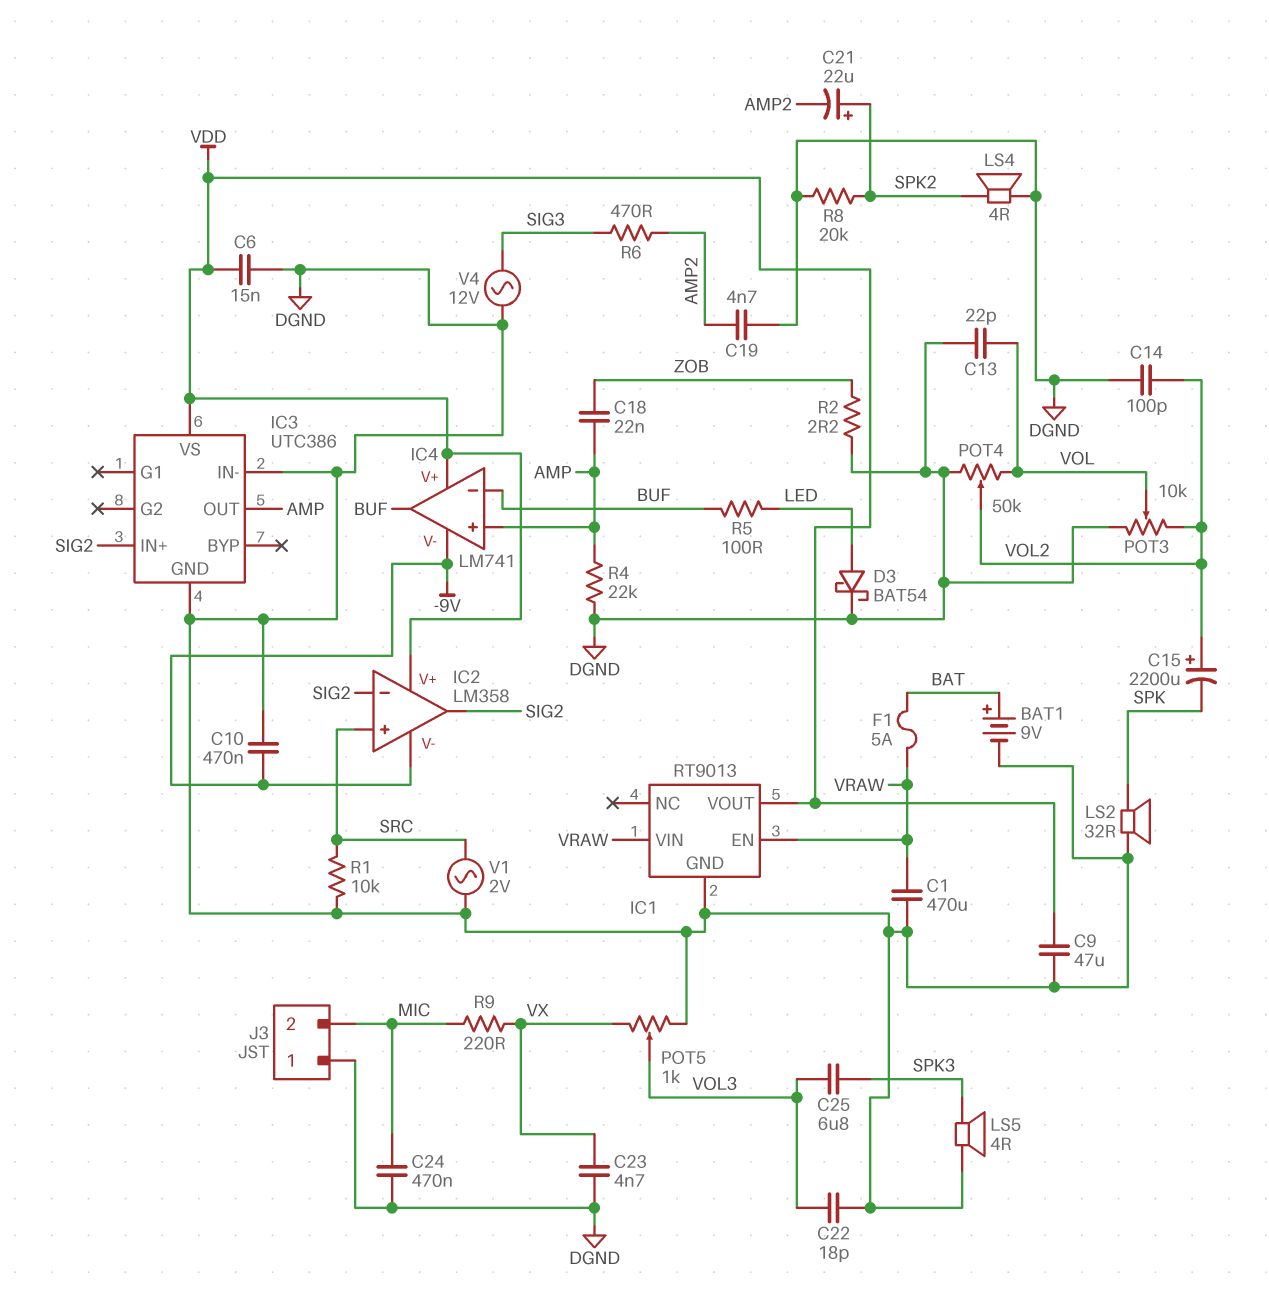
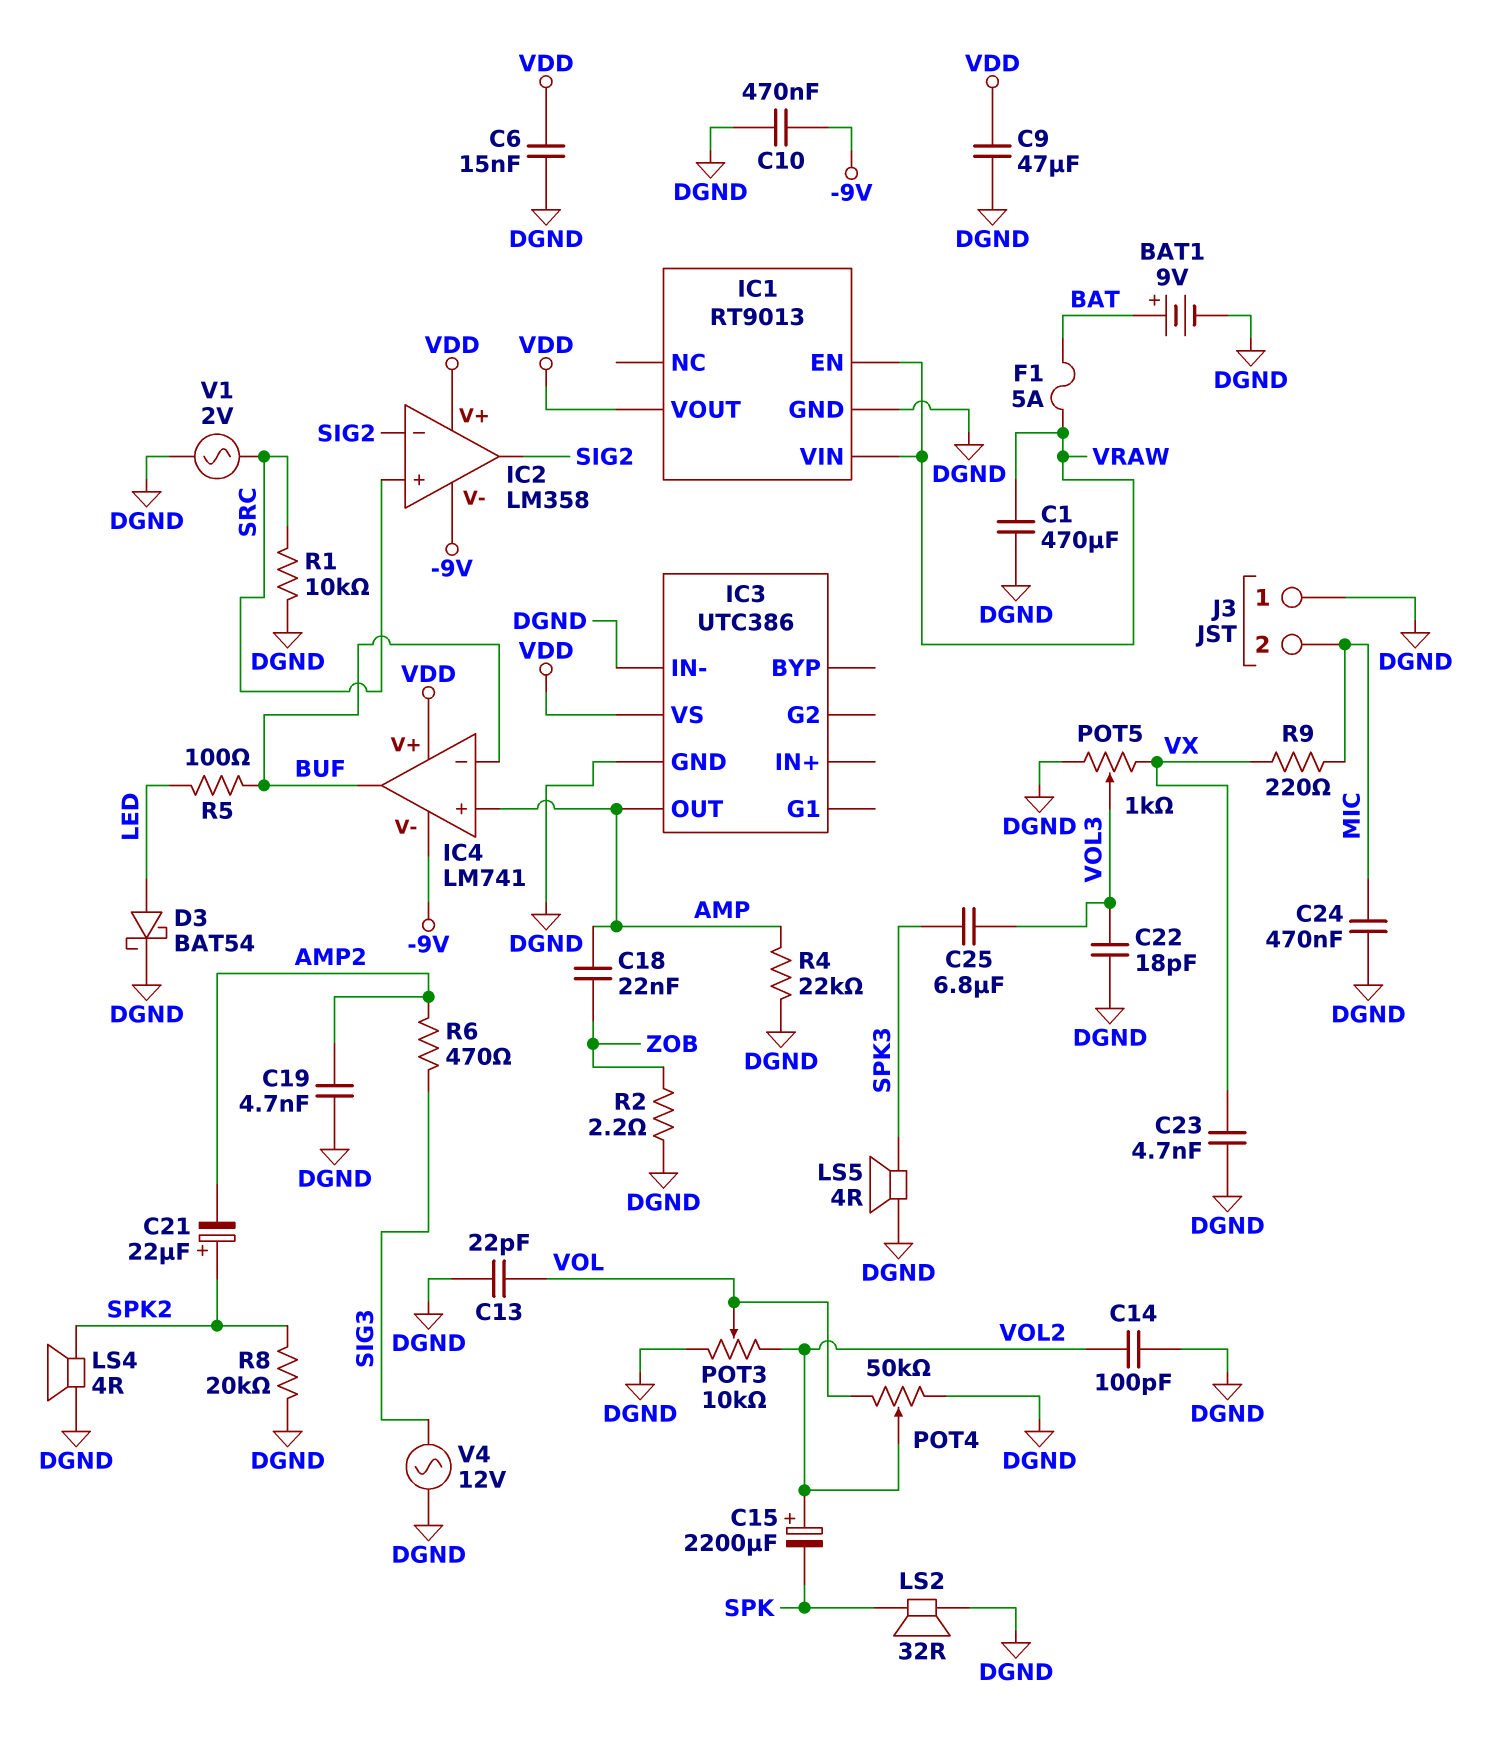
IC3 pin IN+: SIG2 -> none

